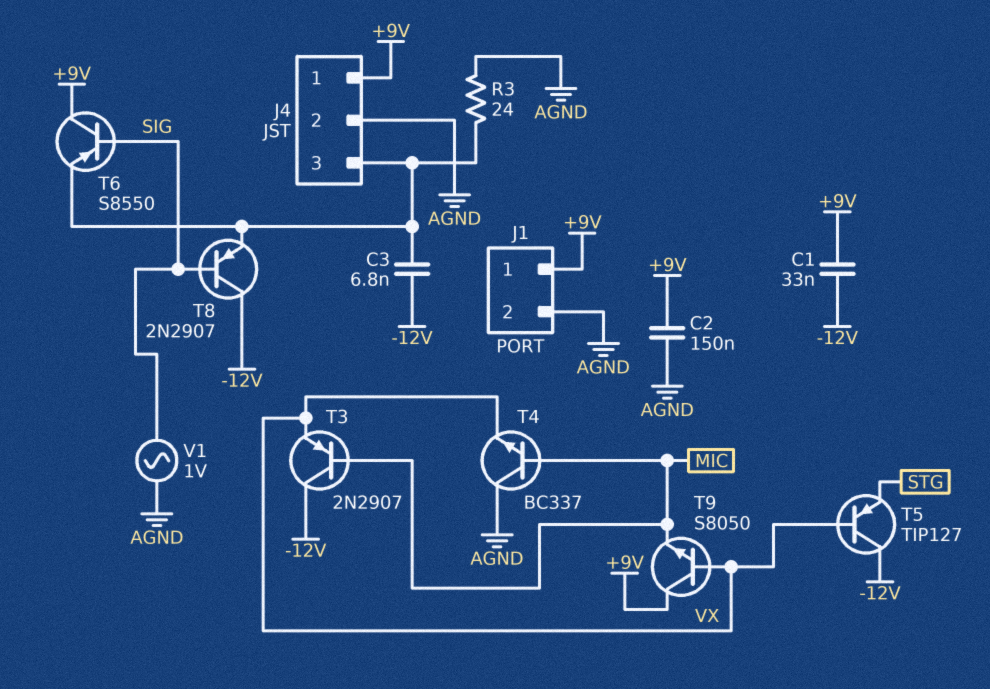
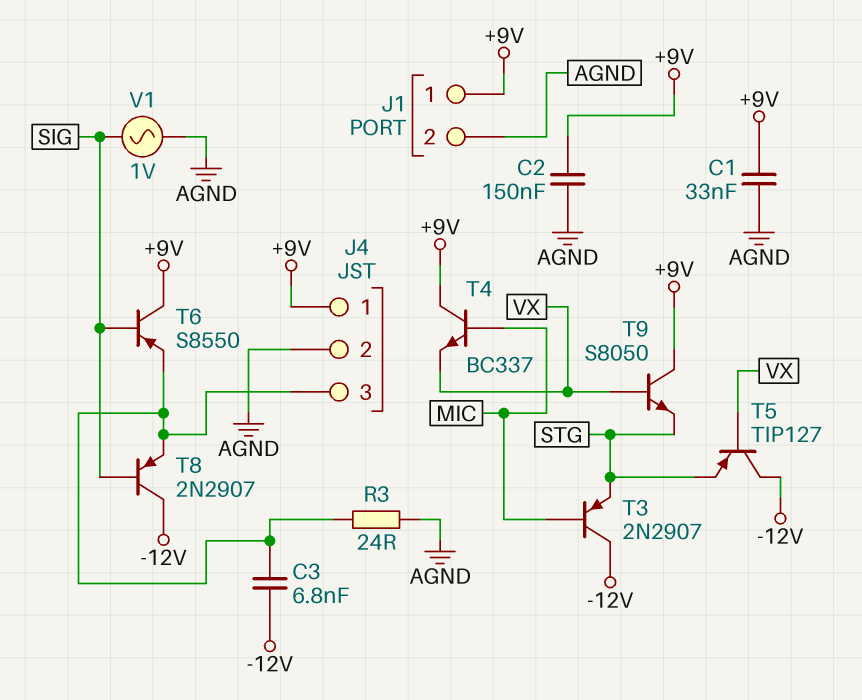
C1: 33nF (+9V, -12V) -> 33nF (+9V, AGND)
T3: PNP 2N2907 (B MIC, C -12V, E VX) -> PNP 2N2907 (B MIC, C -12V, E STG)
T4: NPN BC337 (B MIC, C AGND, E VX) -> NPN BC337 (B MIC, C +9V, E VX)
T9: NPN S8050 (B VX, C +9V, E MIC) -> NPN S8050 (B VX, C +9V, E STG)

